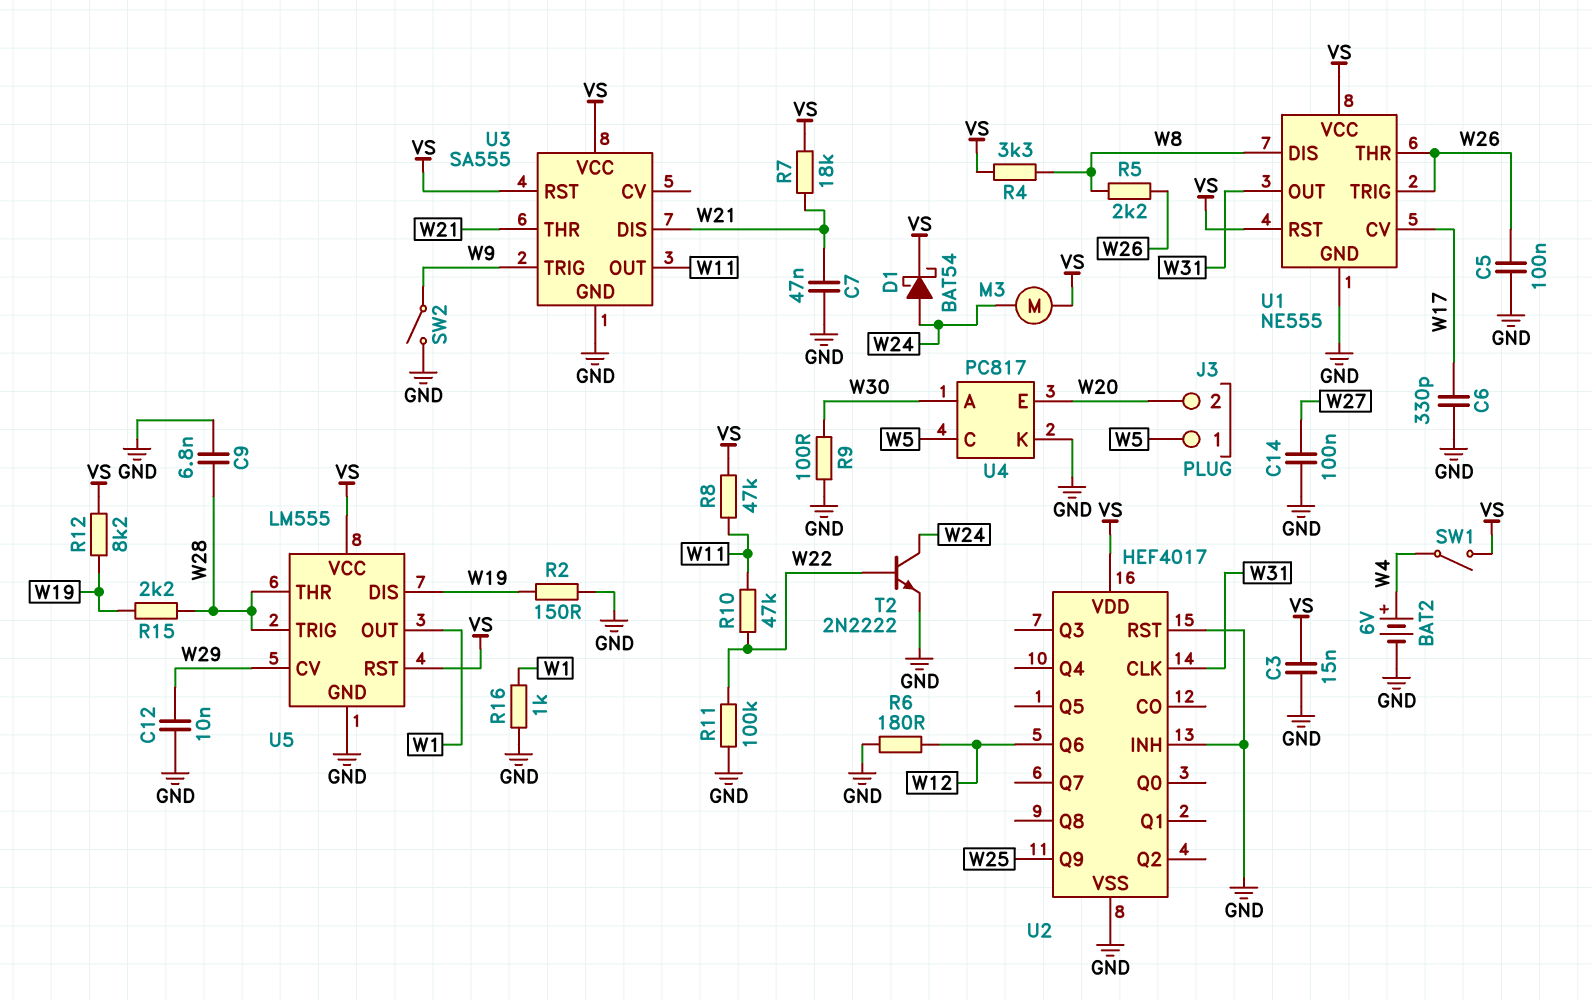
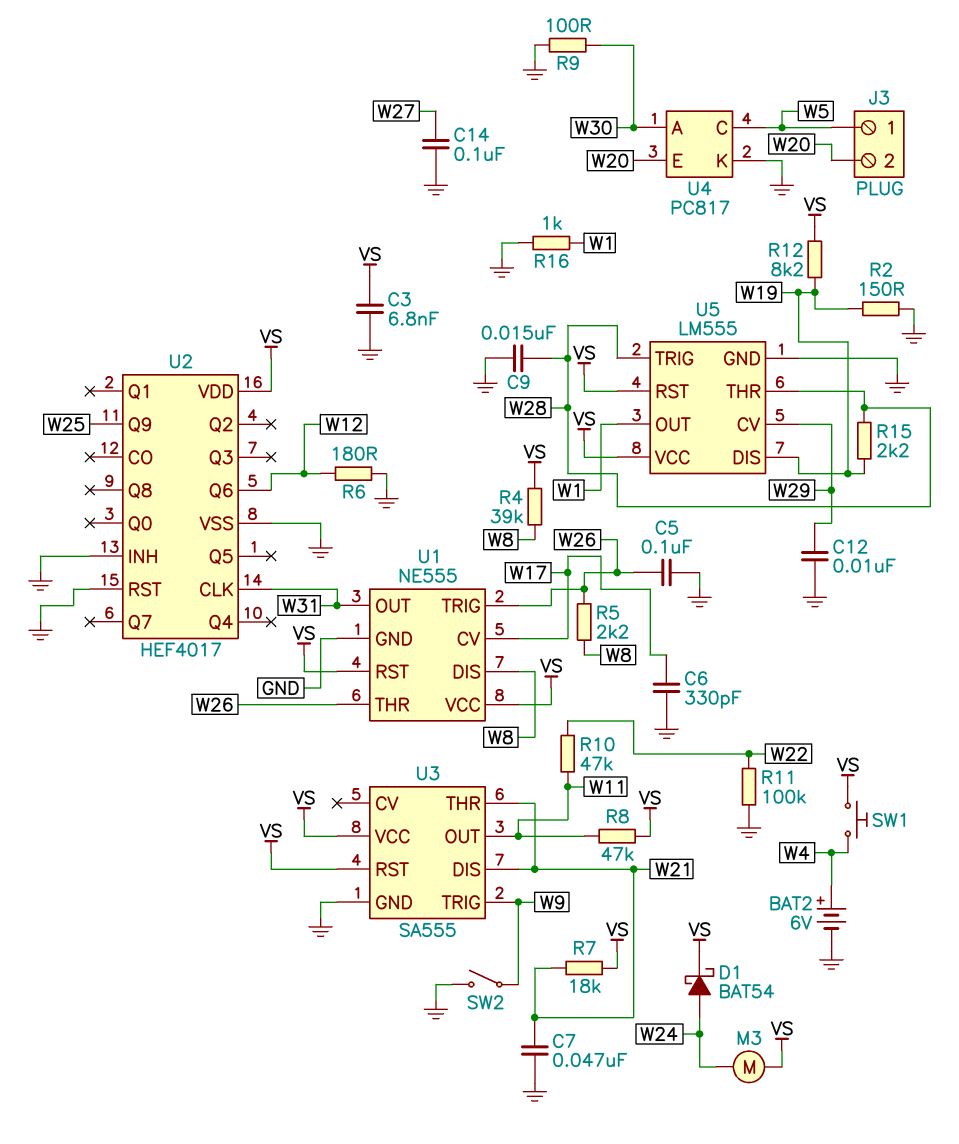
C3: 15nF (GND, VS) -> 6.8nF (GND, VS)
C9: 6.8nF (GND, W28) -> 15nF (GND, W28)
R4: 3.3k (VS, W8) -> 39k (VS, W8)
SW1: switch (VS, W4) -> button (VS, W4)
T2: NPN 2N2222 (B W22, C W24, E GND) -> none

